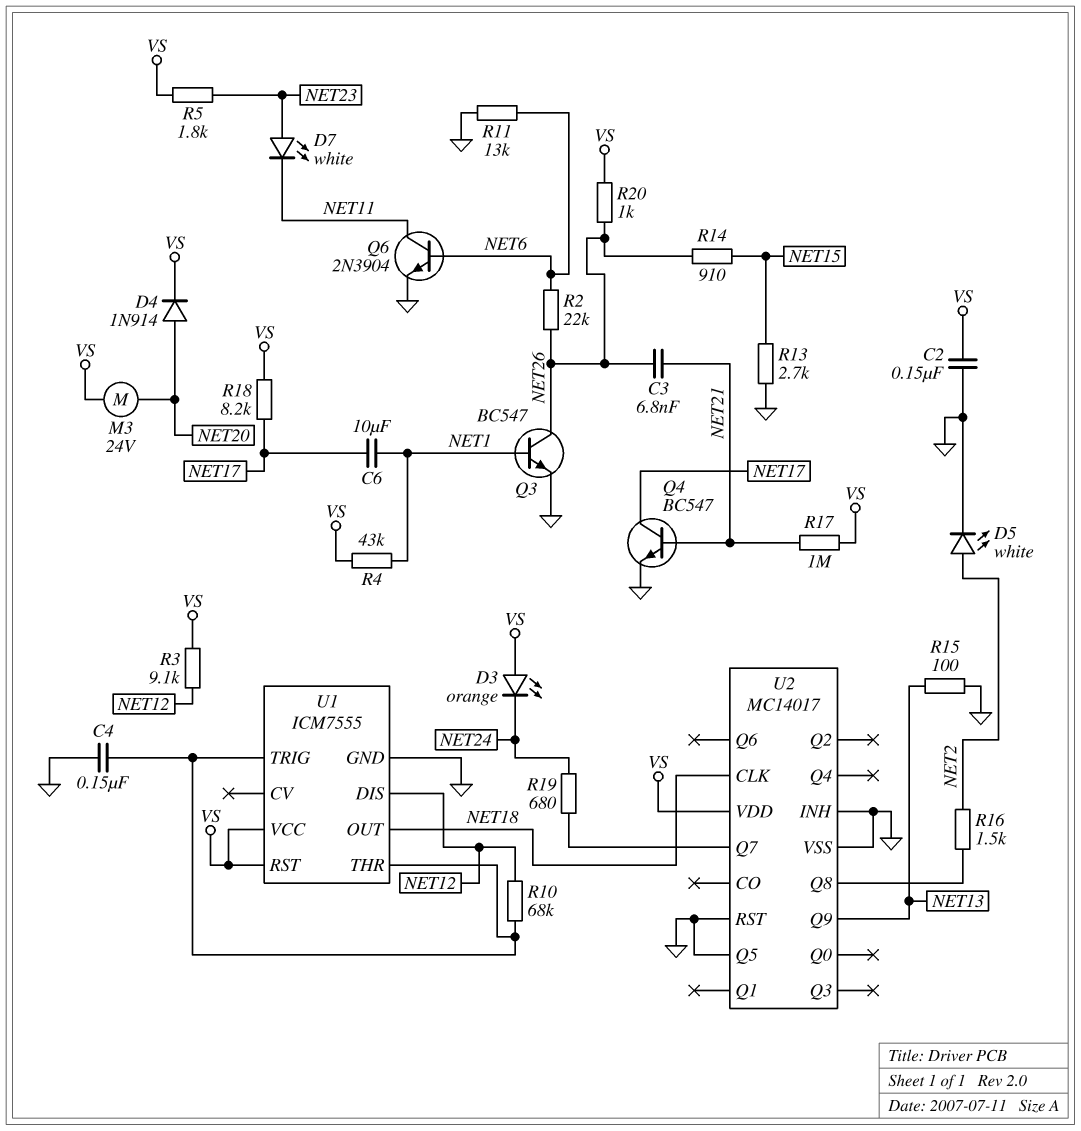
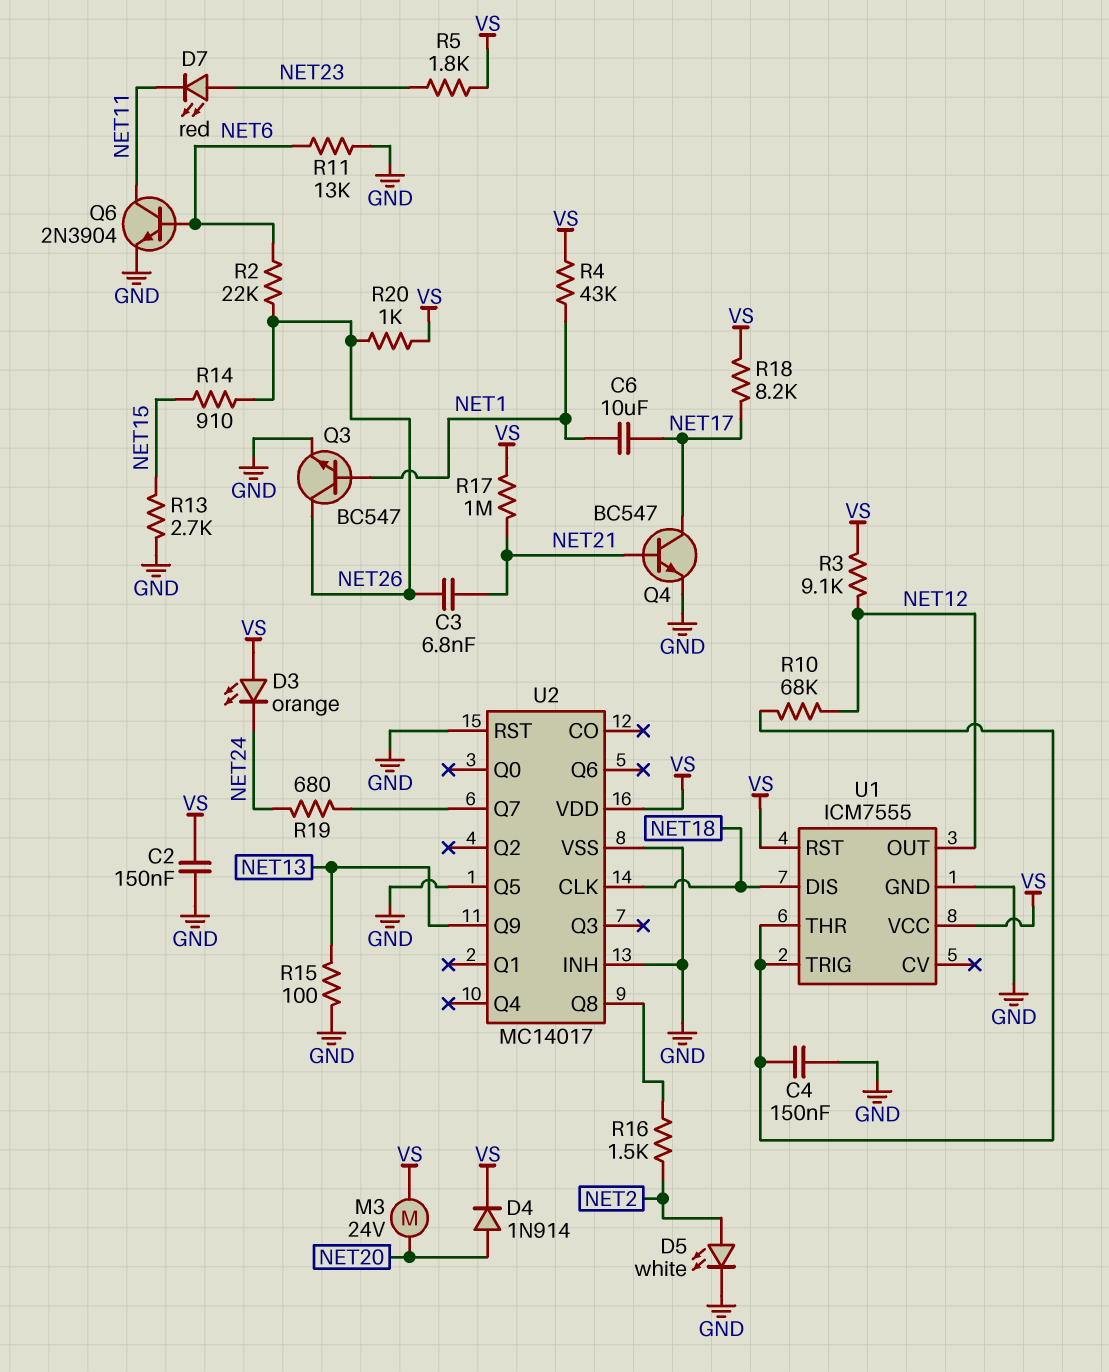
D7: LED white (A NET23, K NET11) -> LED red (A NET23, K NET11)
U1 pin DIS: NET12 -> NET18
U1 pin OUT: NET18 -> NET12

